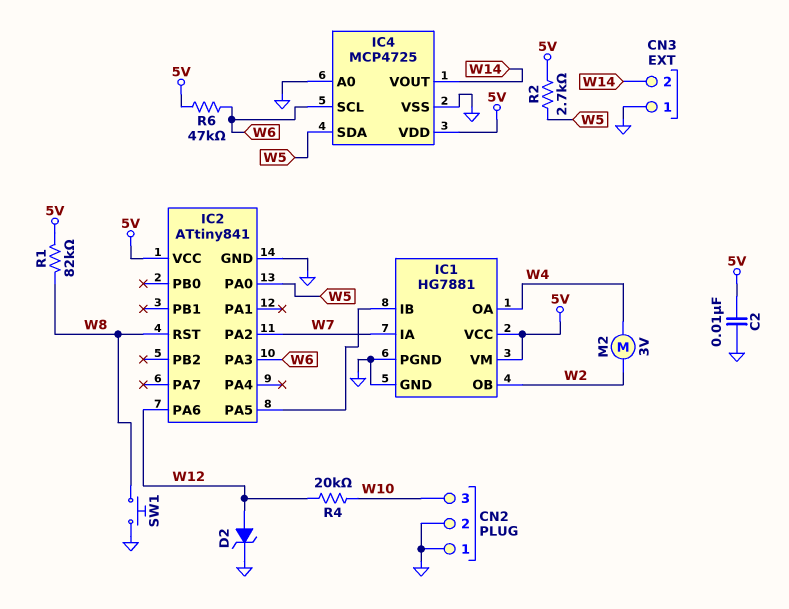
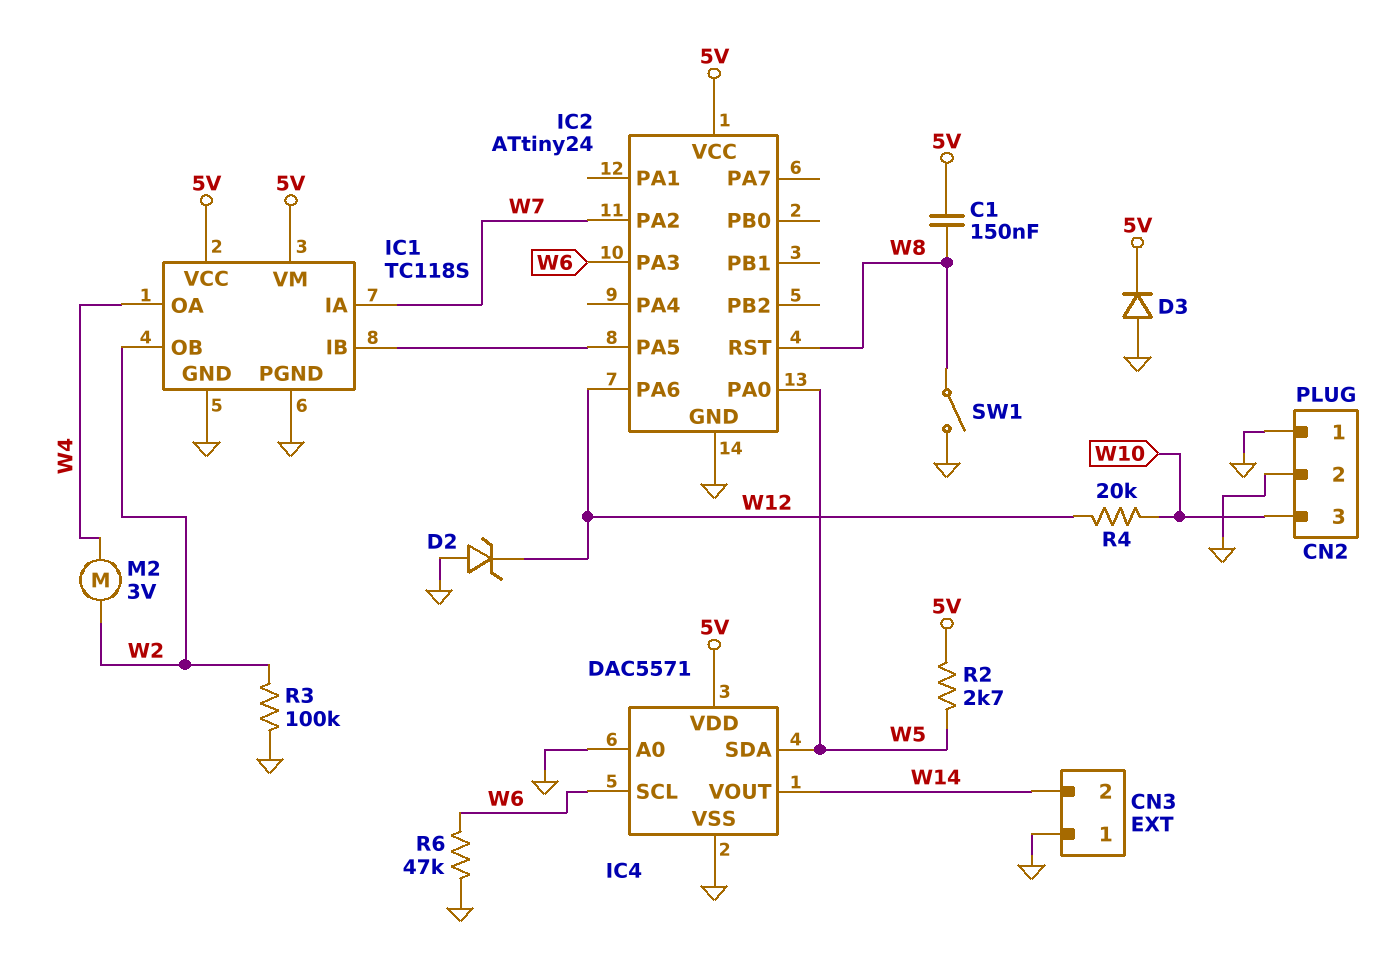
C1: none -> 150nF (5V, W8)
C2: 10nF (5V, GND) -> none
D2: zener (A W12, K GND) -> zener (A GND, K W12)
D3: none -> diode (A GND, K 5V)
IC1: HG7881 -> TC118S
IC2: ATtiny841 -> ATtiny24
IC4: MCP4725 -> DAC5571
R1: 82k (5V, W8) -> none
R3: none -> 100k (GND, W2)
R6: 47k (5V, W6) -> 47k (GND, W6)
SW1: button (GND, W8) -> switch (GND, W8)

